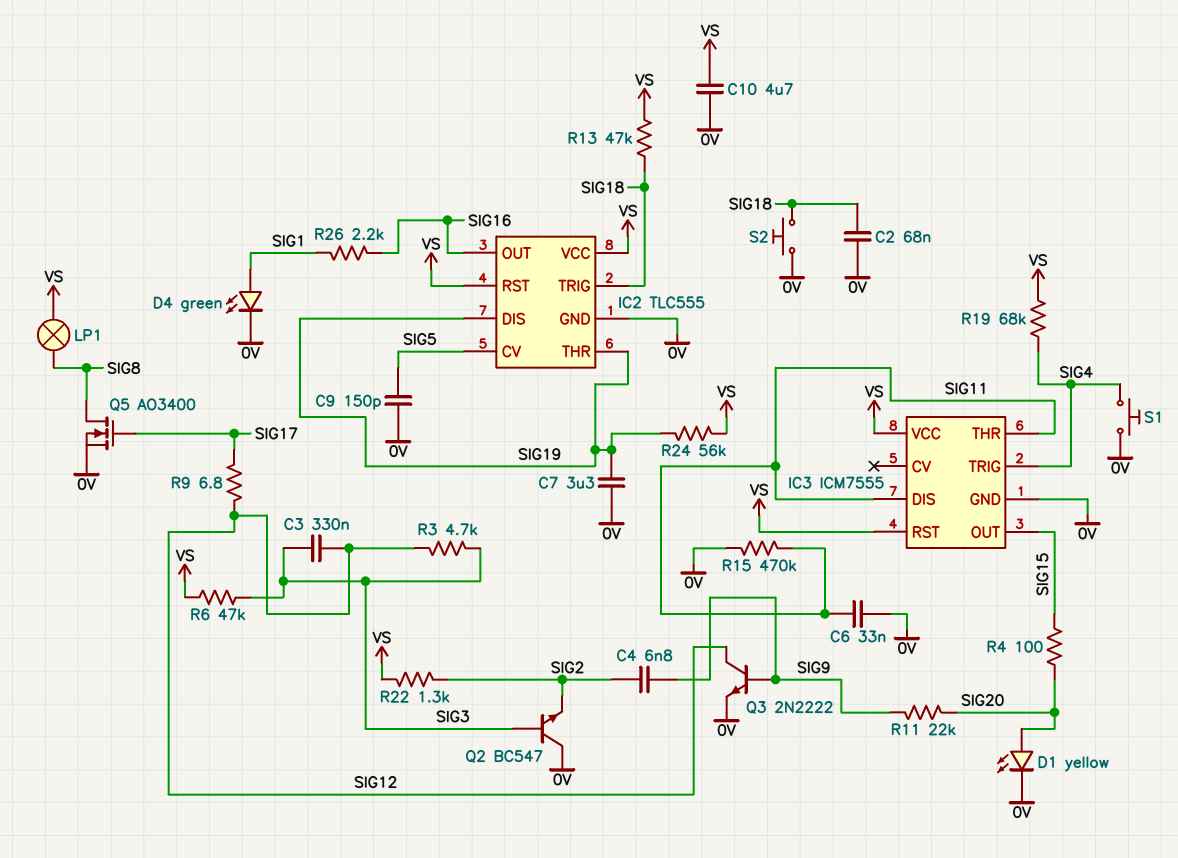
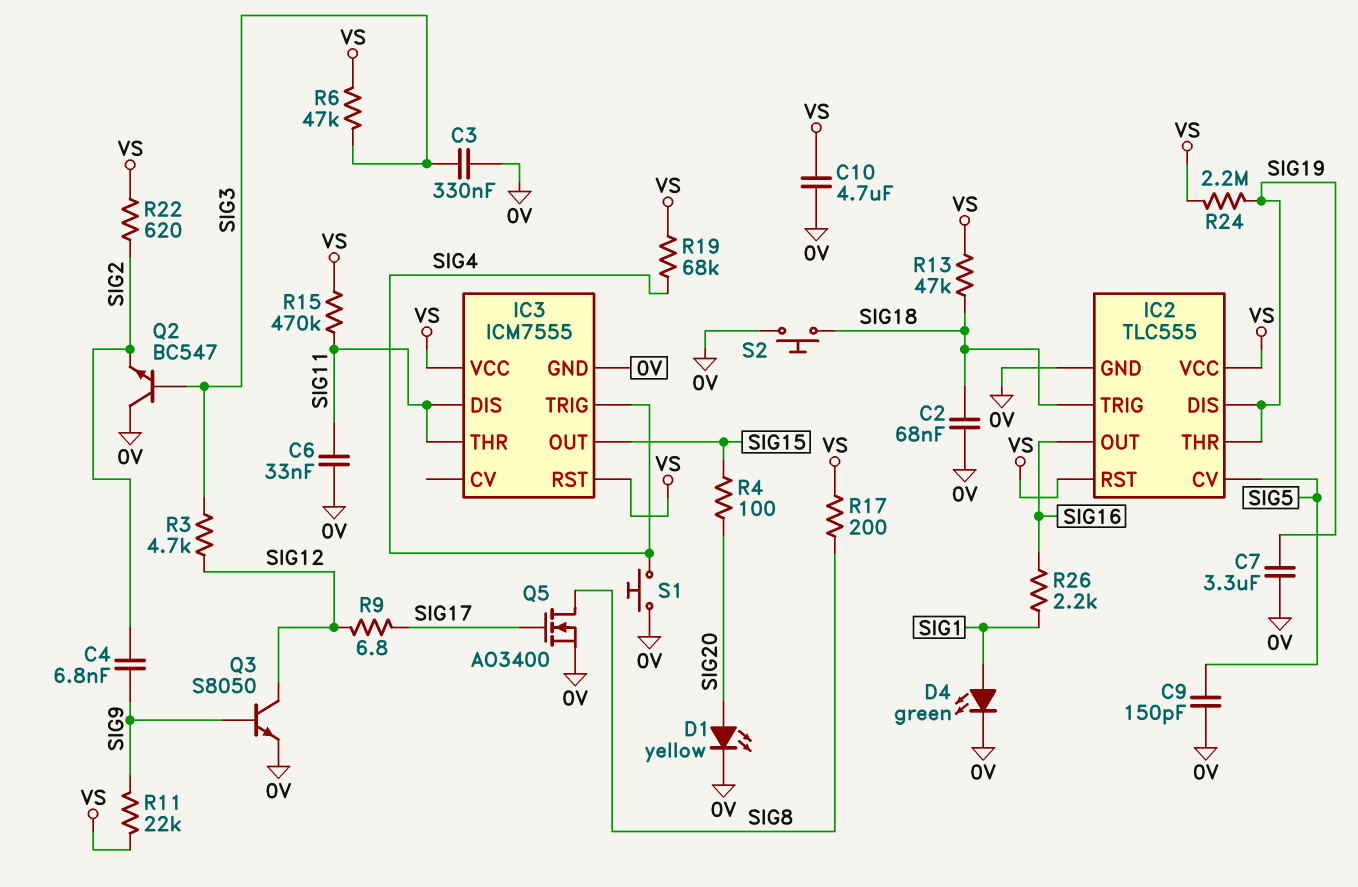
C3: 330nF (SIG3, SIG12) -> 330nF (0V, SIG3)
LP1: lamp (SIG8, VS) -> none
Q3: NPN 2N2222 (B SIG9, C SIG12, E 0V) -> NPN S8050 (B SIG9, C SIG12, E 0V)
R11: 22k (SIG9, SIG20) -> 22k (SIG9, VS)
R15: 470k (0V, SIG11) -> 470k (SIG11, VS)
R17: none -> 200 (SIG8, VS)
R22: 1.3k (SIG2, VS) -> 620 (SIG2, VS)
R24: 56k (SIG19, VS) -> 2.2M (SIG19, VS)

